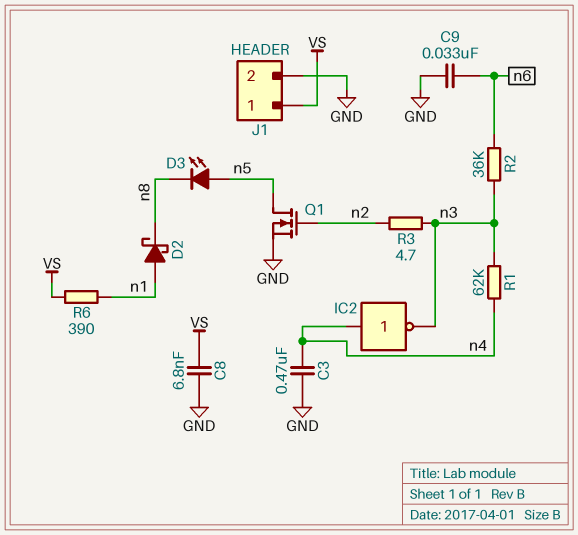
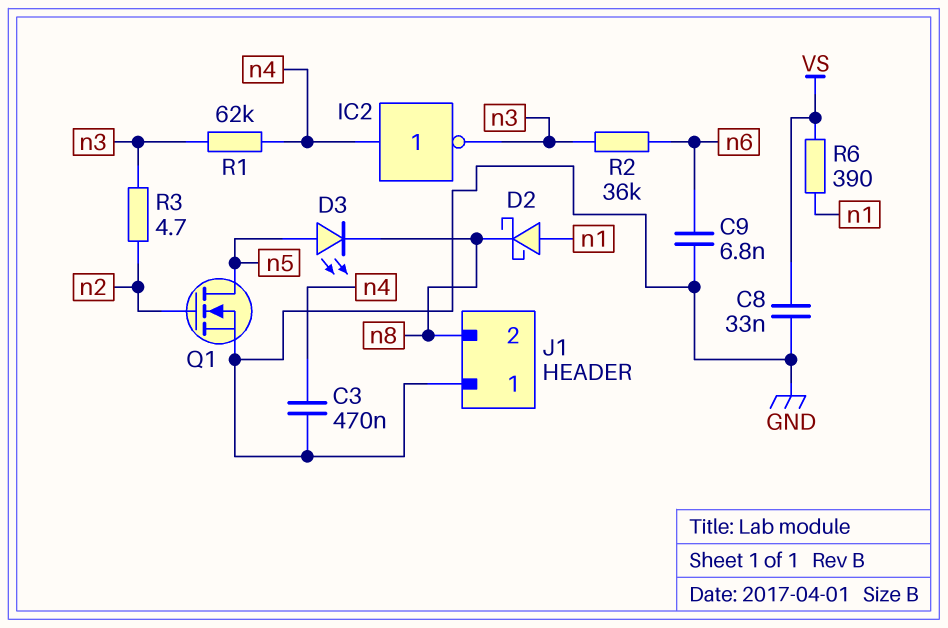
C8: 6.8nF (GND, VS) -> 33nF (GND, VS)
C9: 33nF (GND, n6) -> 6.8nF (GND, n6)
J1 pin 1: VS -> GND
J1 pin 2: GND -> n8

